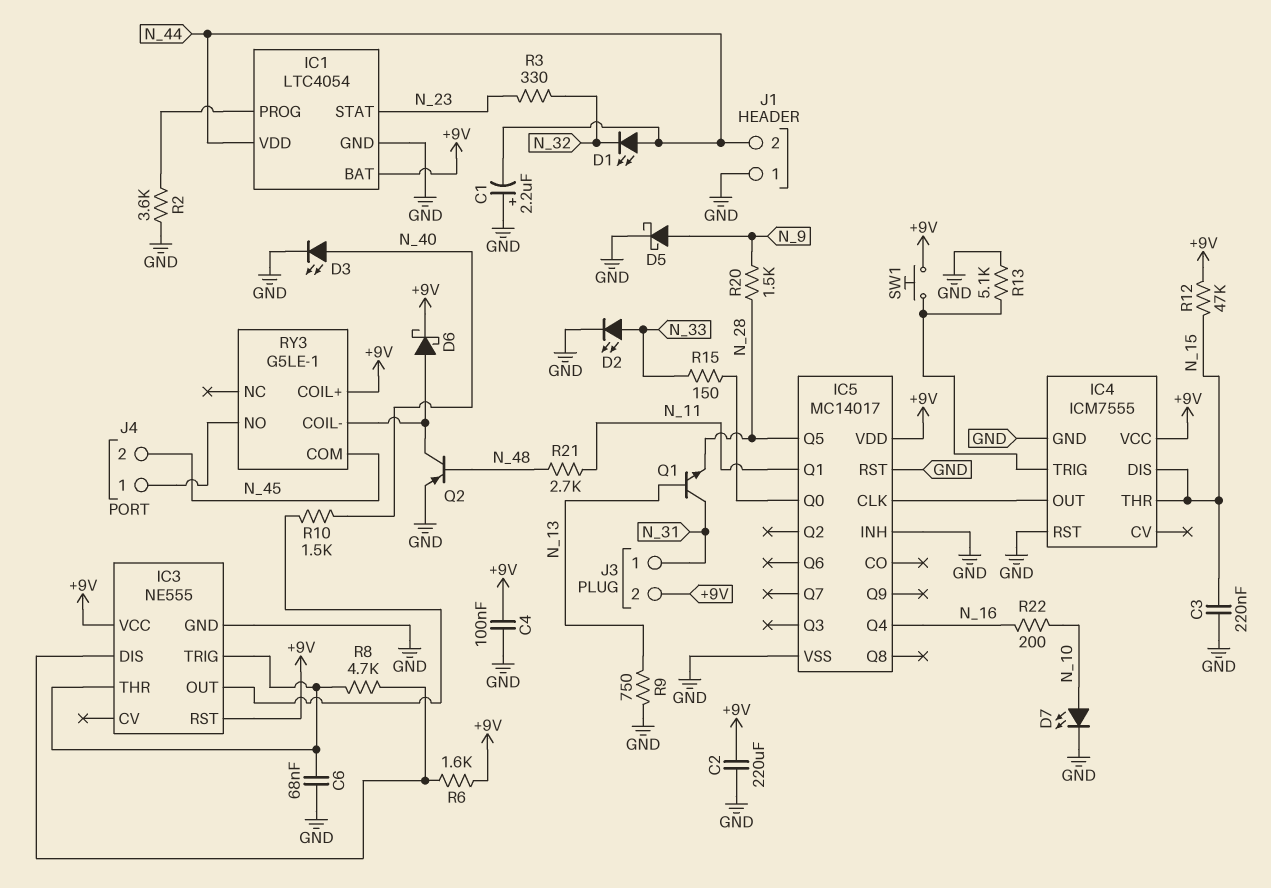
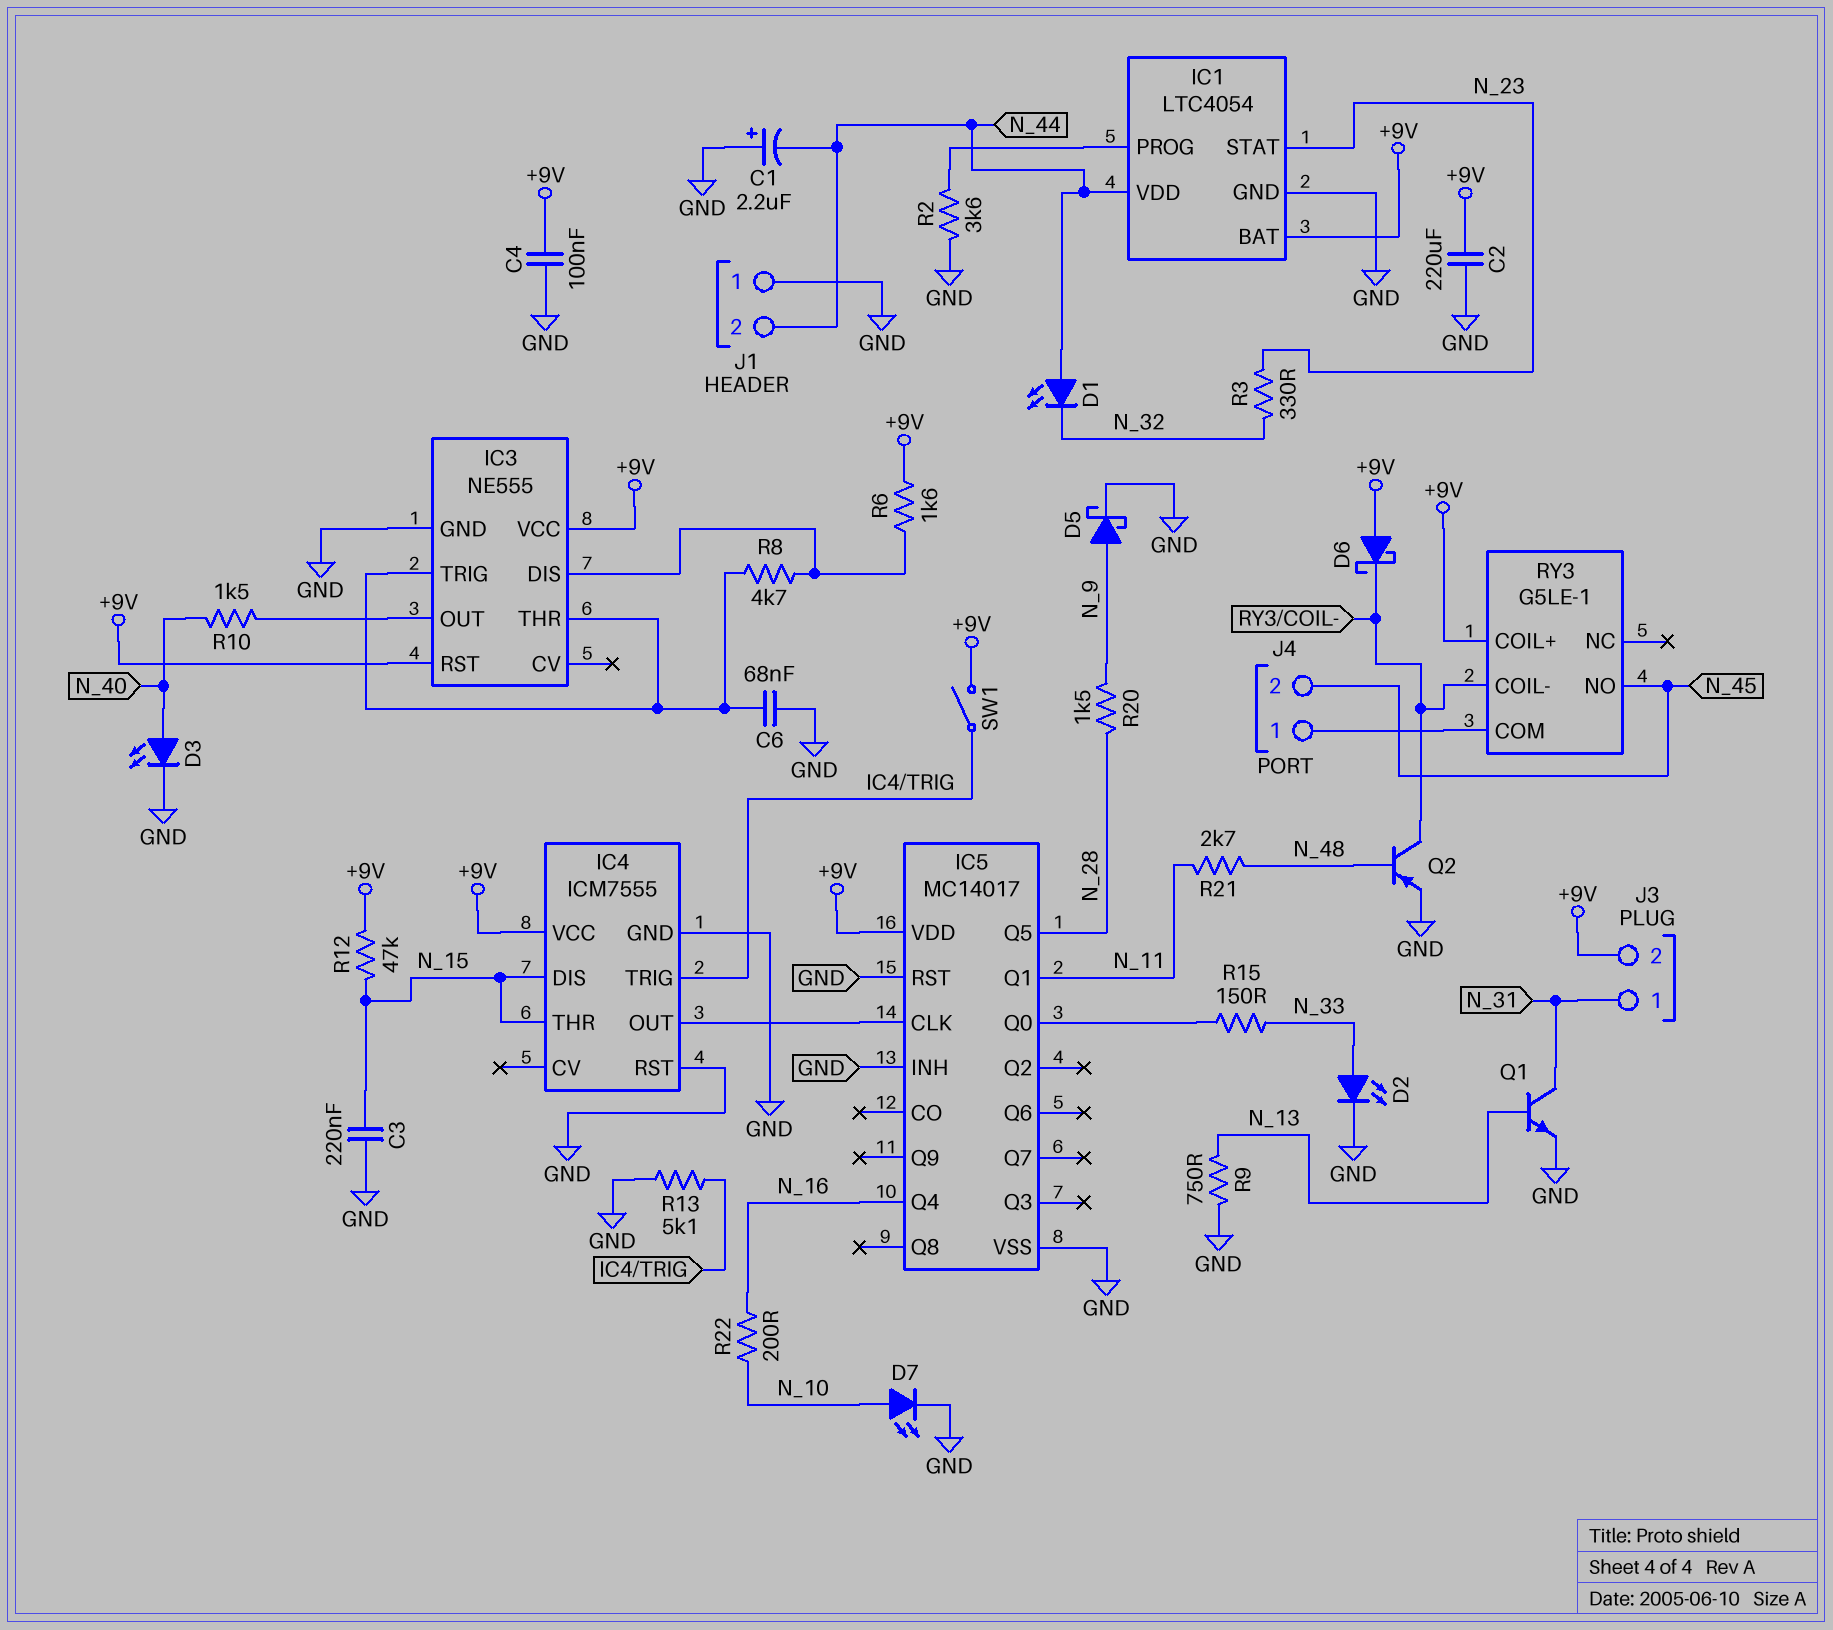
D6: schottky (A RY3/COIL-, K +9V) -> schottky (A +9V, K RY3/COIL-)
Q1: NPN (B N_13, C N_31, E N_28) -> NPN (B N_13, C N_31, E GND)
RY3 pin COM: N_45 -> J4/1
RY3 pin NO: J4/1 -> N_45
SW1: button (+9V, IC4/TRIG) -> switch (+9V, IC4/TRIG)

